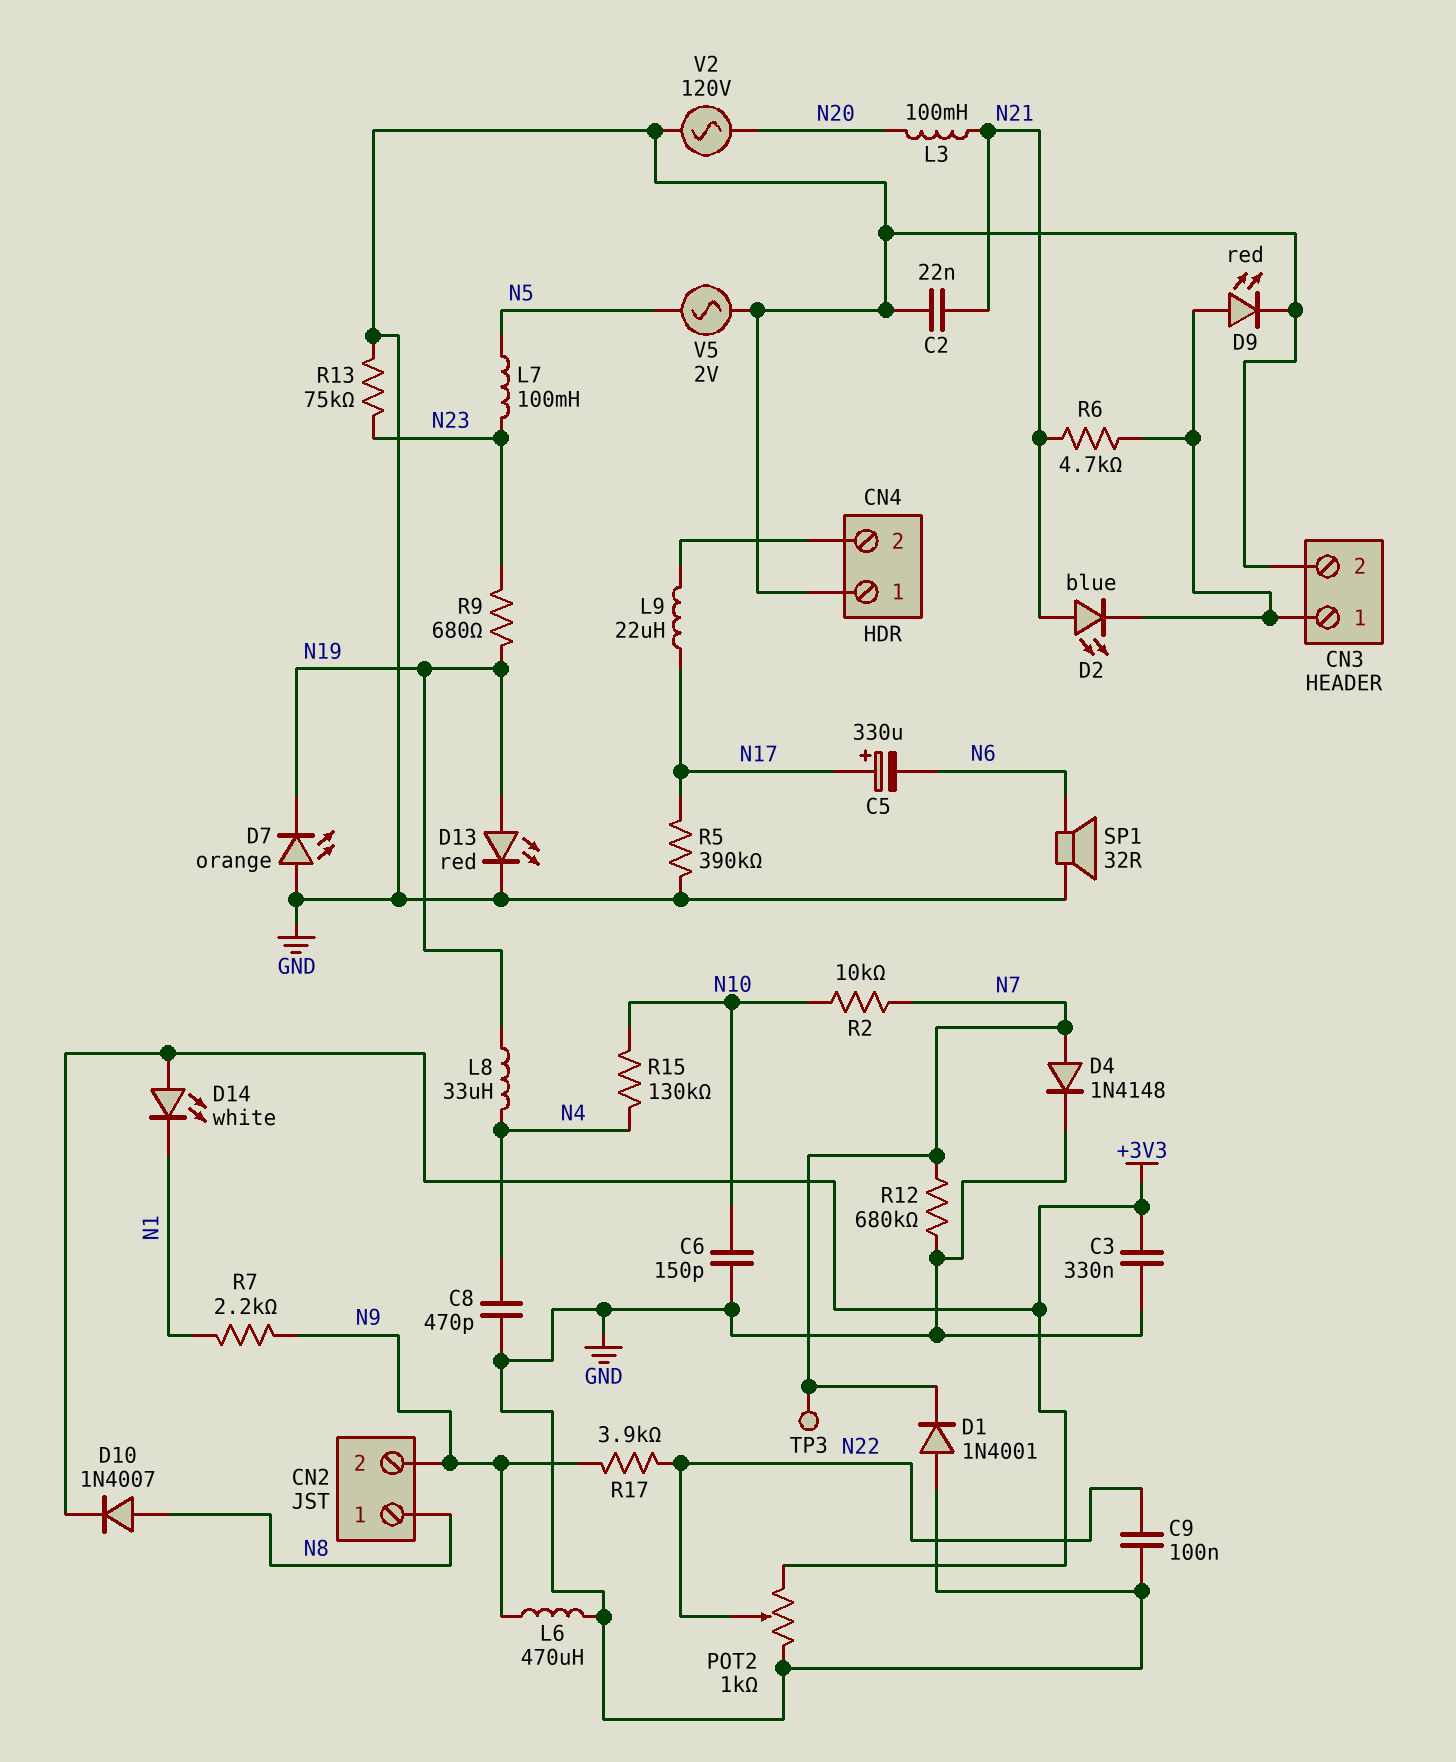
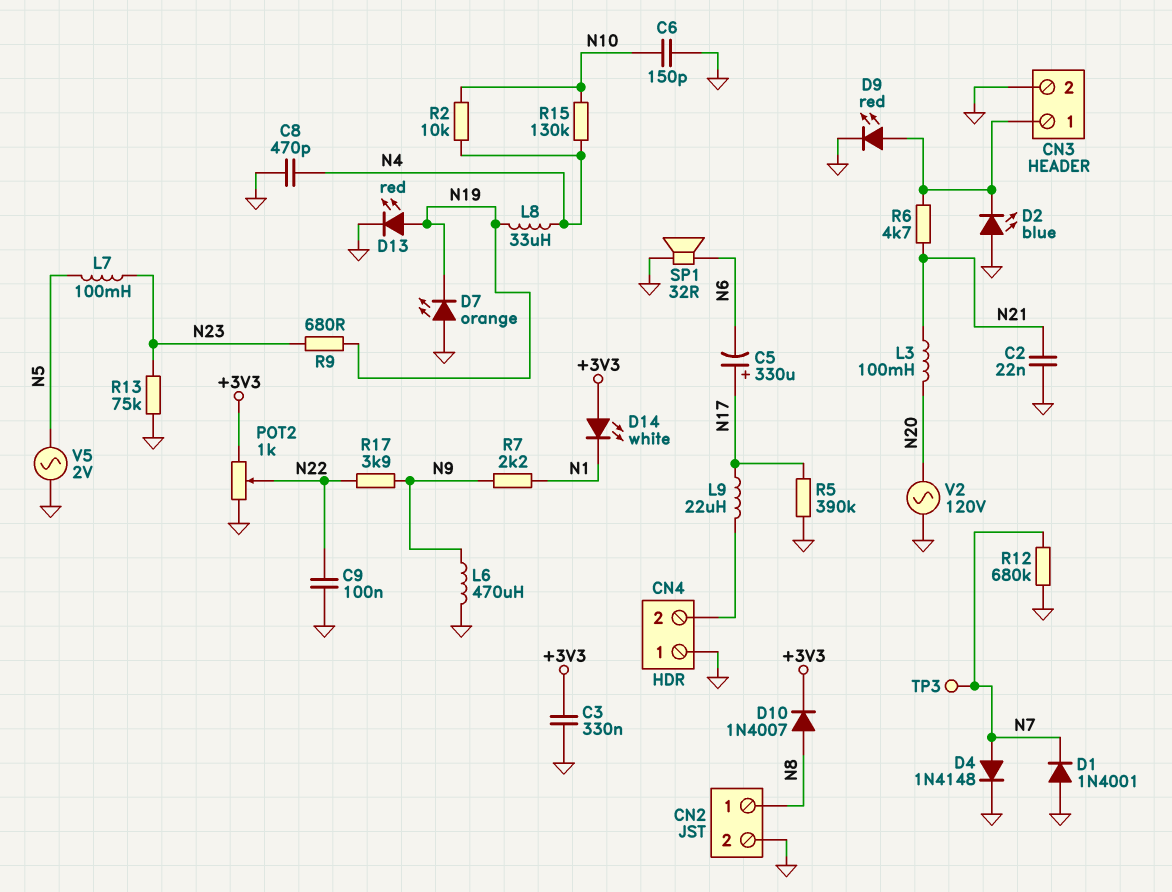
CN2 pin 2: N9 -> GND
D2: LED blue (A N21, K CN3/1) -> LED blue (A GND, K CN3/1)
R2: 10k (N7, N10) -> 10k (N4, N10)

